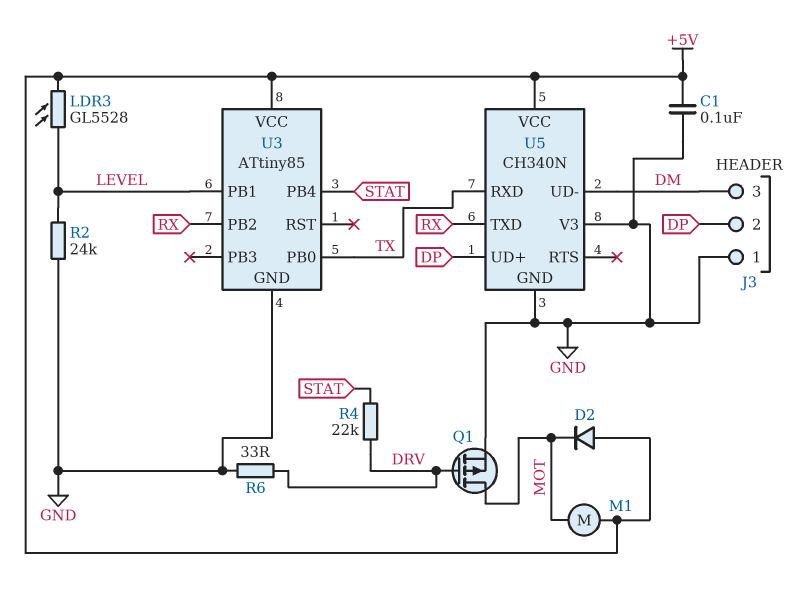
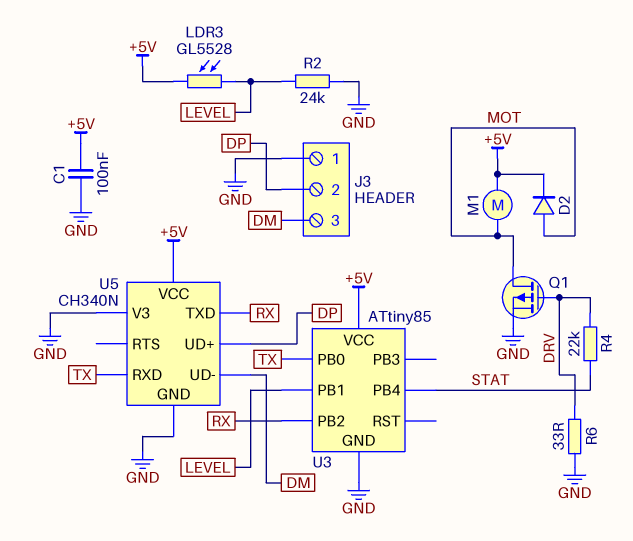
D2: diode (A +5V, K MOT) -> diode (A MOT, K +5V)

